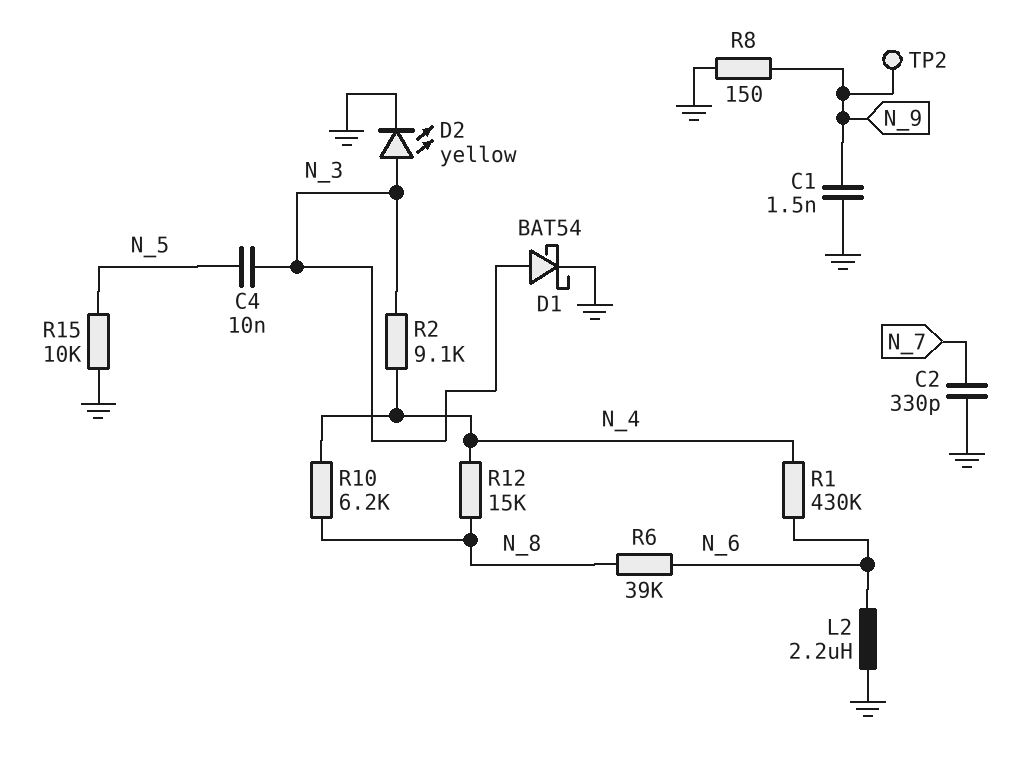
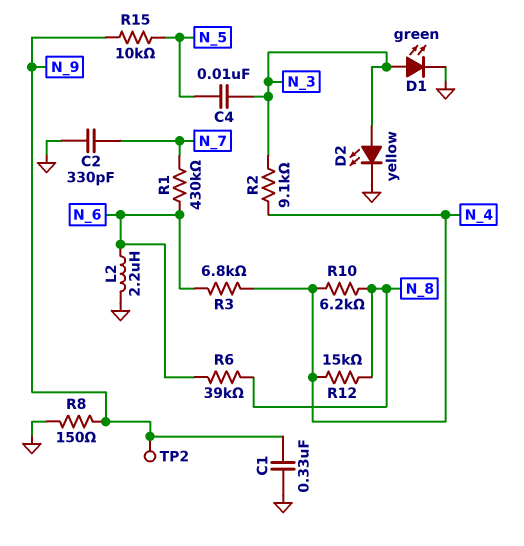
C1: 1.5nF (GND, N_9) -> 330nF (GND, N_9)
D1: schottky BAT54 (A N_3, K GND) -> LED green (A N_3, K GND)
R1: 430k (N_4, N_6) -> 430k (N_6, N_7)
R3: none -> 6.8k (N_4, N_6)
R15: 10k (GND, N_5) -> 10k (N_5, N_9)

